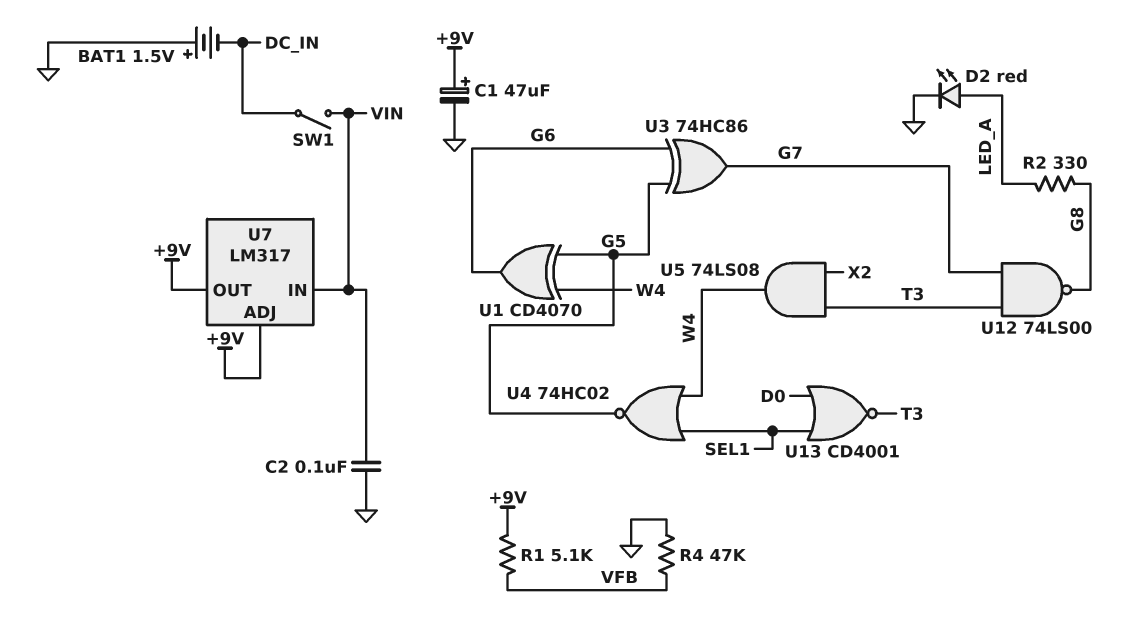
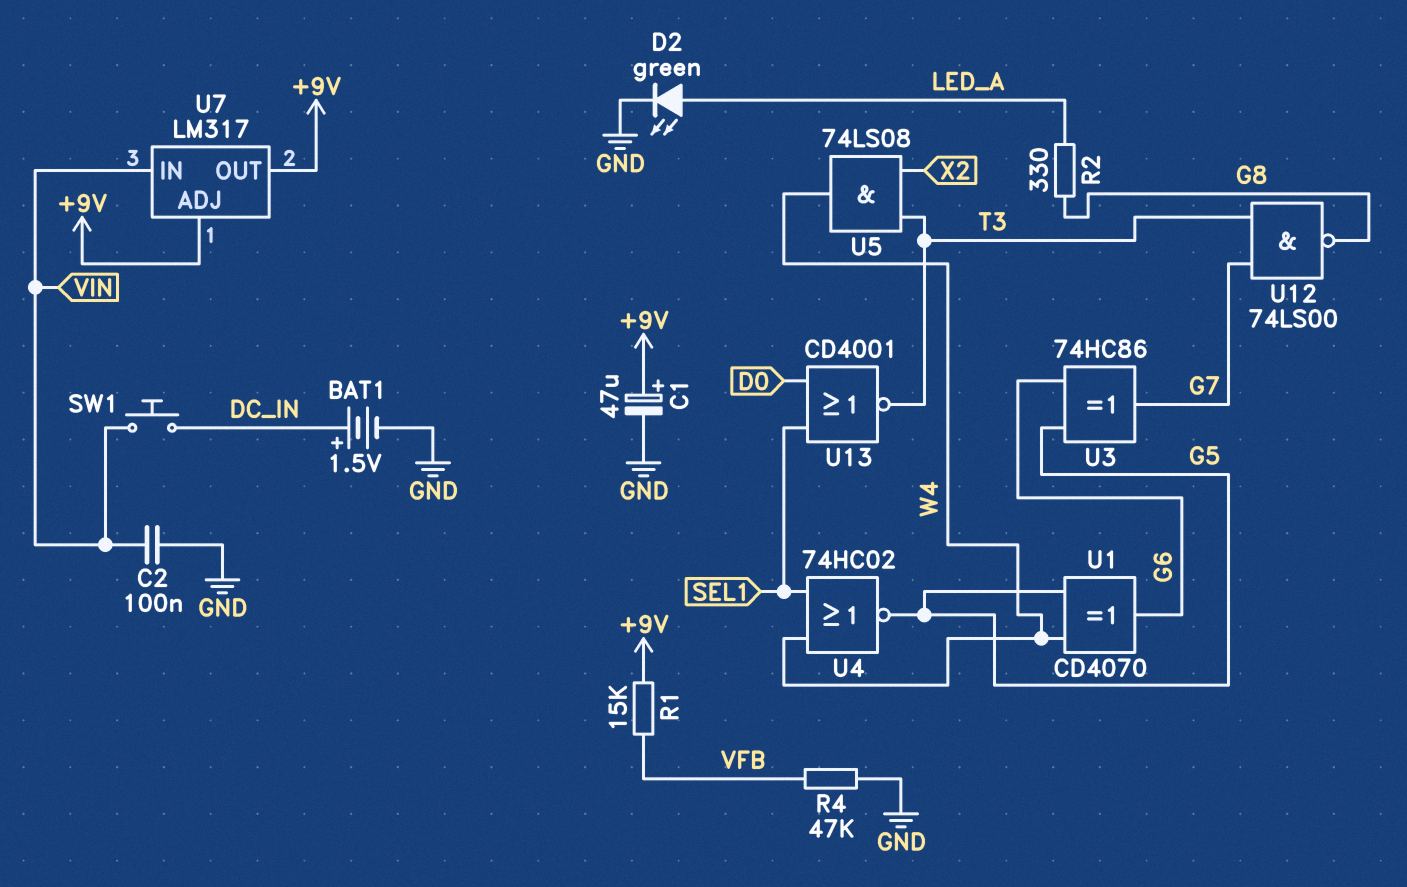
BAT1: 1.5V (plus GND, minus DC_IN) -> 1.5V (plus DC_IN, minus GND)
D2: LED red (A LED_A, K GND) -> LED green (A LED_A, K GND)
R1: 5.1k (+9V, VFB) -> 15k (+9V, VFB)
SW1: switch (DC_IN, VIN) -> button (DC_IN, VIN)

